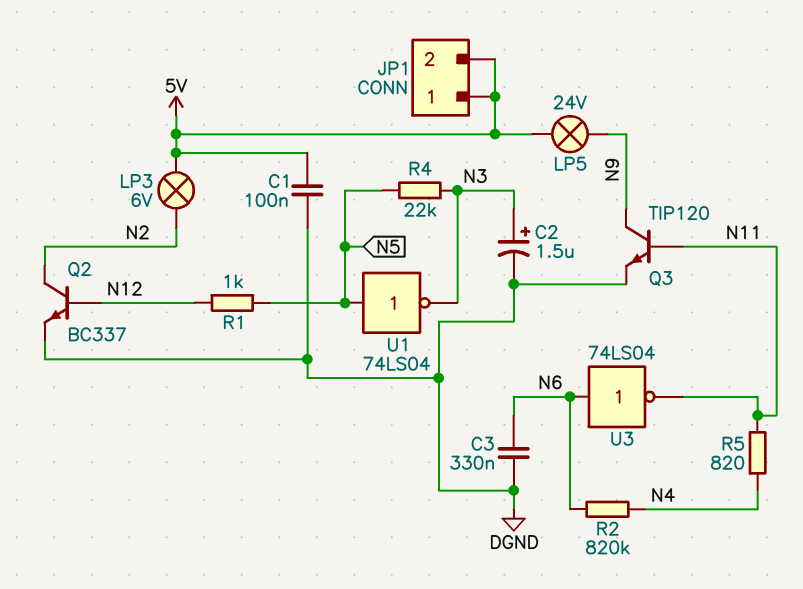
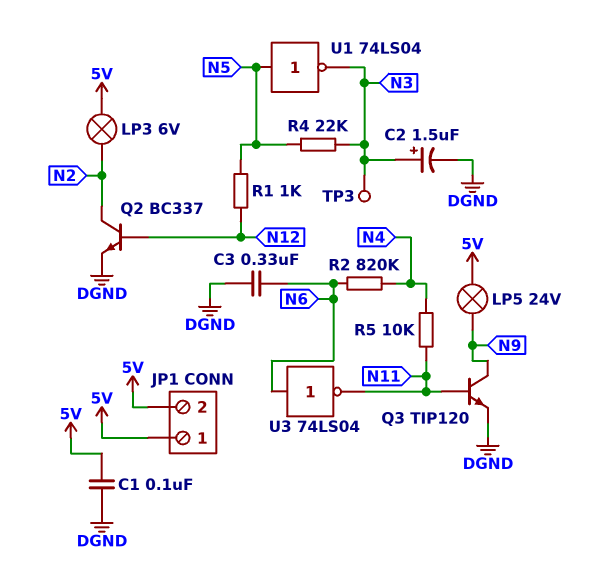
R5: 820 (N4, N11) -> 10k (N4, N11)
TP3: none -> test point (N3)

